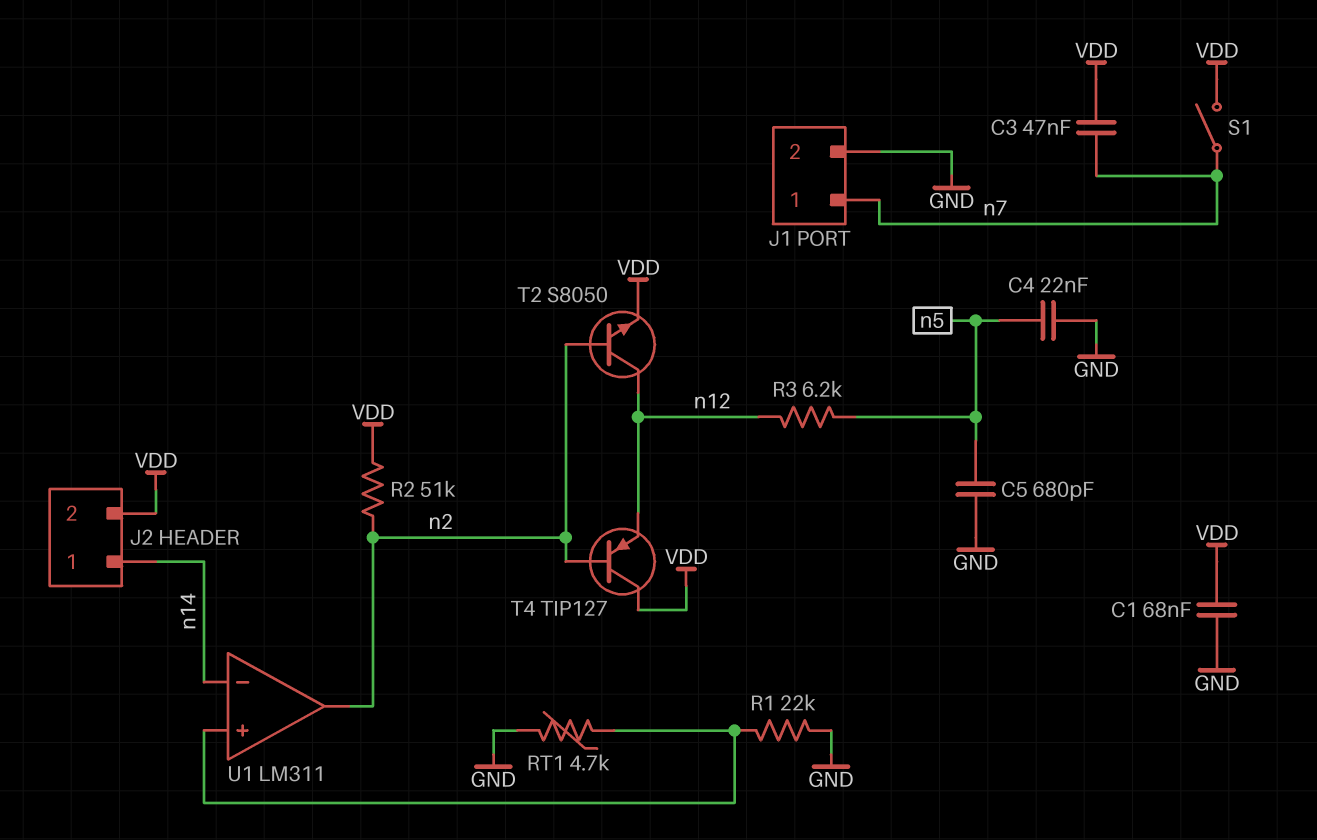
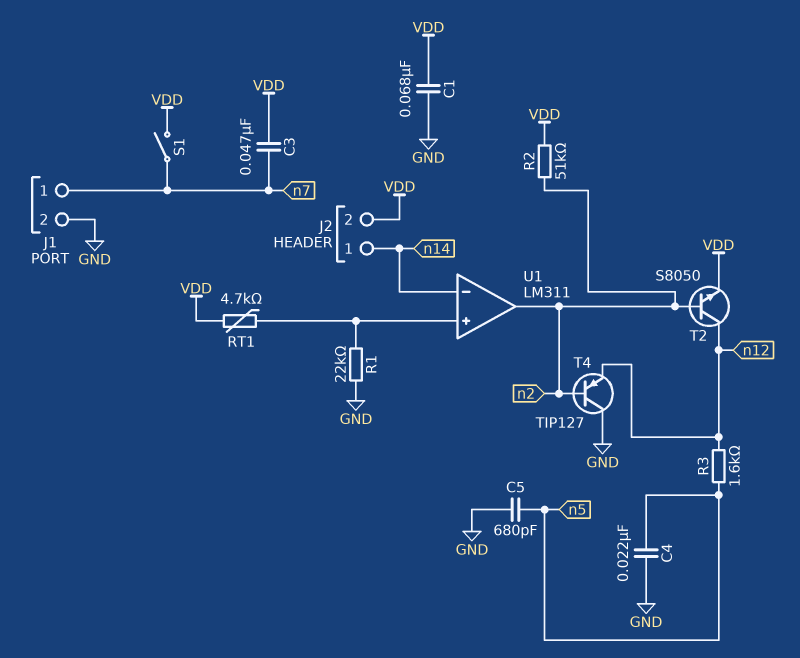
R3: 6.2k (n5, n12) -> 1.6k (n5, n12)
RT1: 4.7k (GND, U1/in+) -> 4.7k (U1/in+, VDD)
T4: PNP TIP127 (B n2, C VDD, E n12) -> PNP TIP127 (B n2, C GND, E n12)

